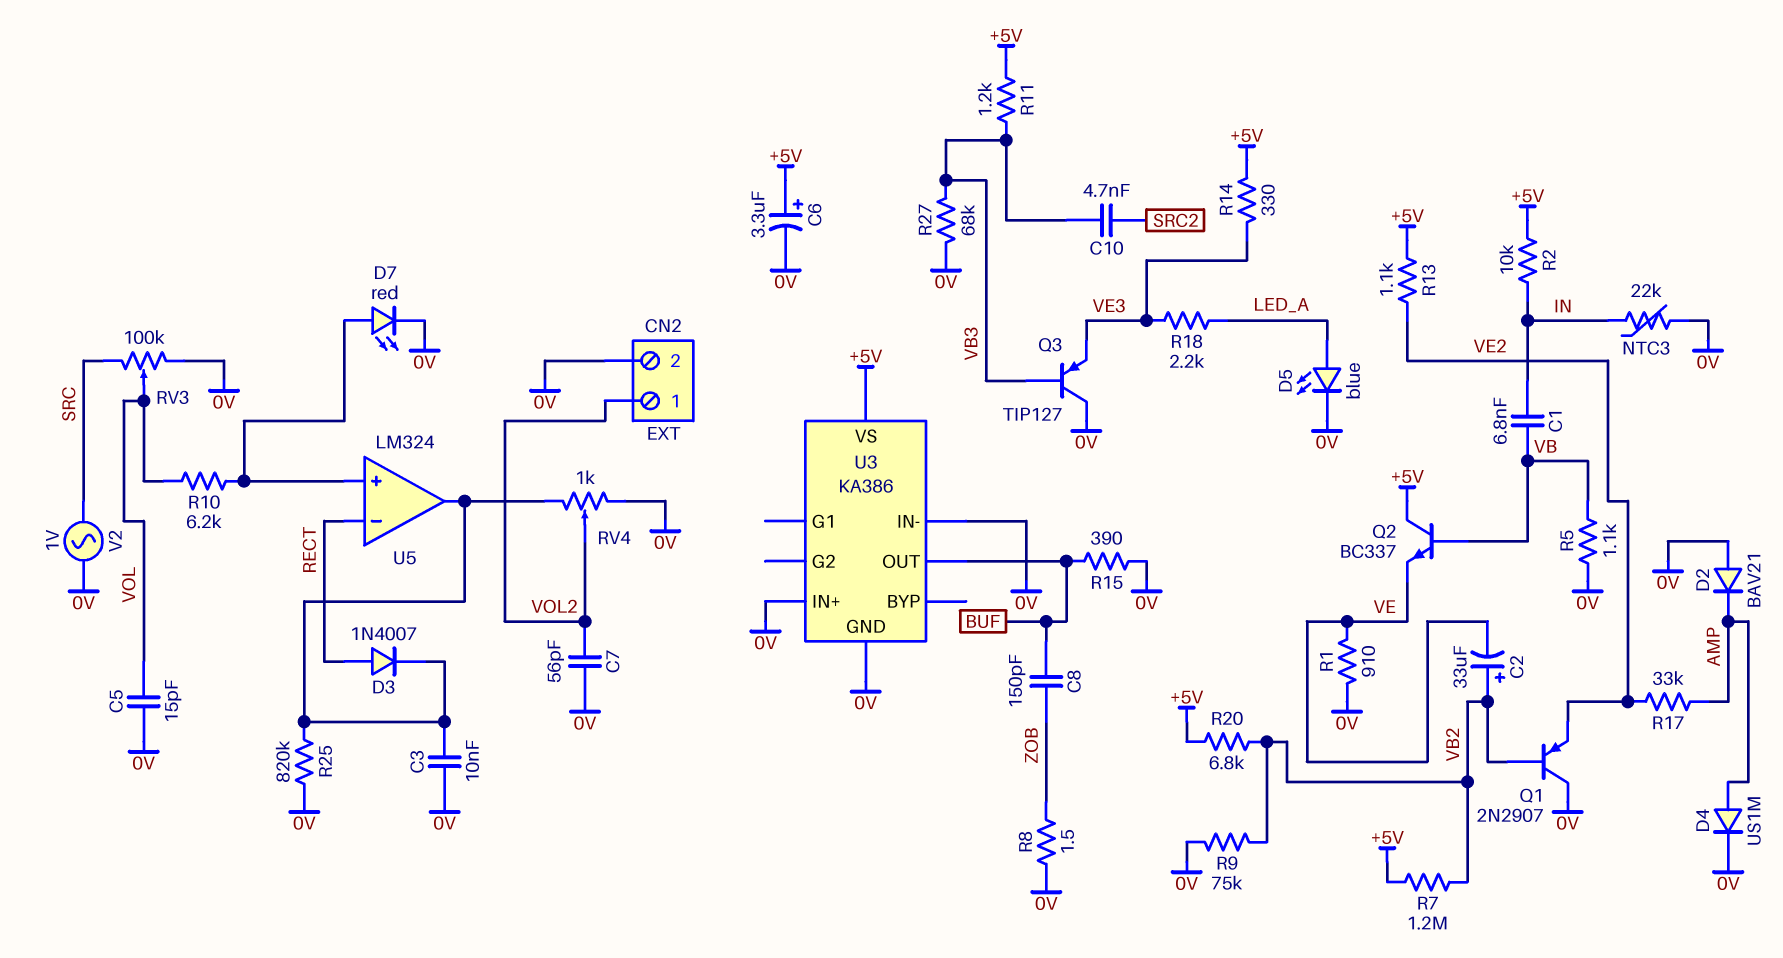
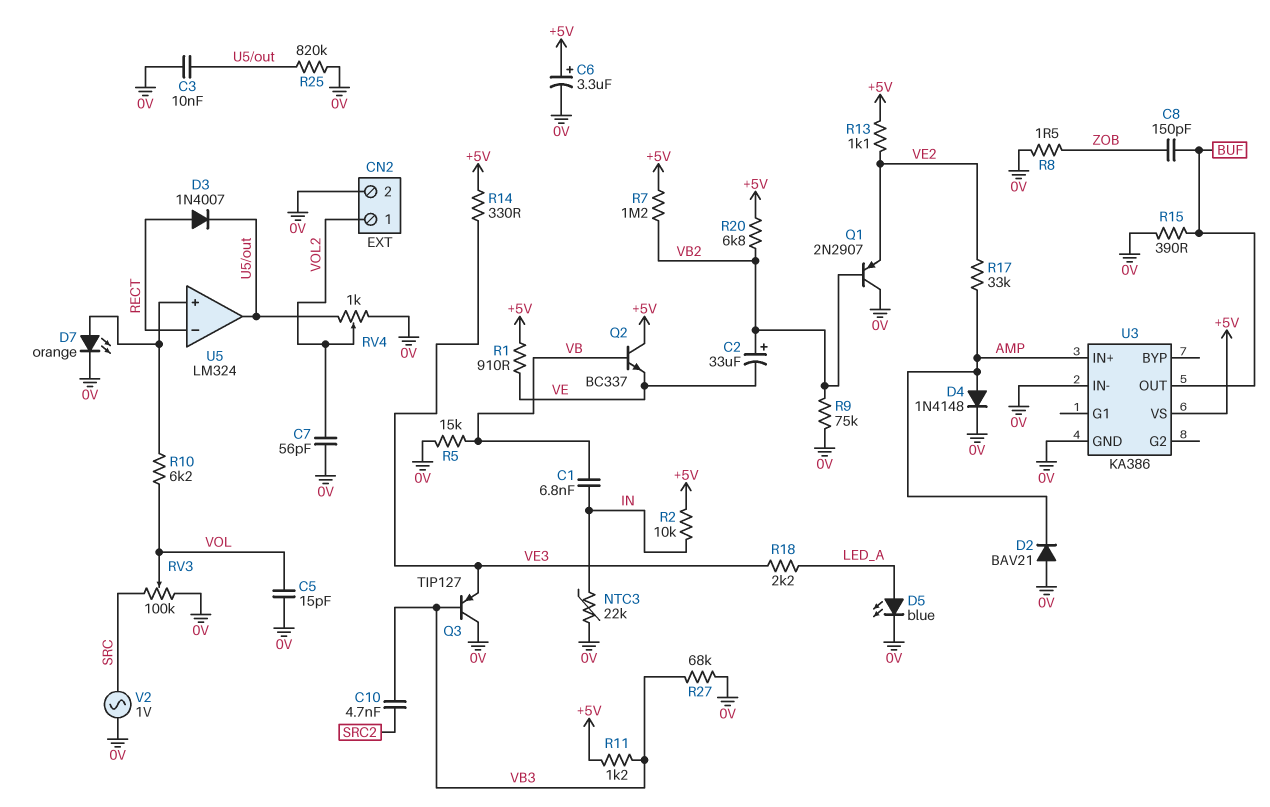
D4: diode US1M (A AMP, K 0V) -> diode 1N4148 (A AMP, K 0V)
D7: LED red (A U5/in+, K 0V) -> LED orange (A U5/in+, K 0V)
R1: 910 (0V, VE) -> 910 (+5V, VE)
R5: 1.1k (0V, VB) -> 15k (0V, VB)
U3 pin IN+: 0V -> AMP

